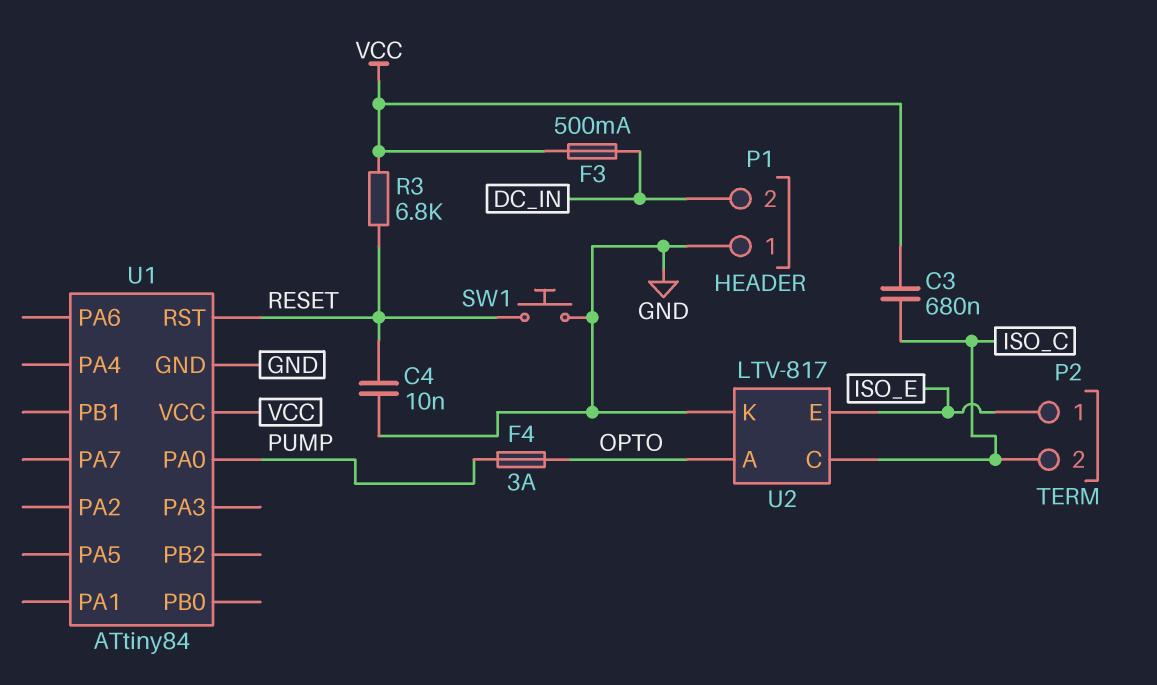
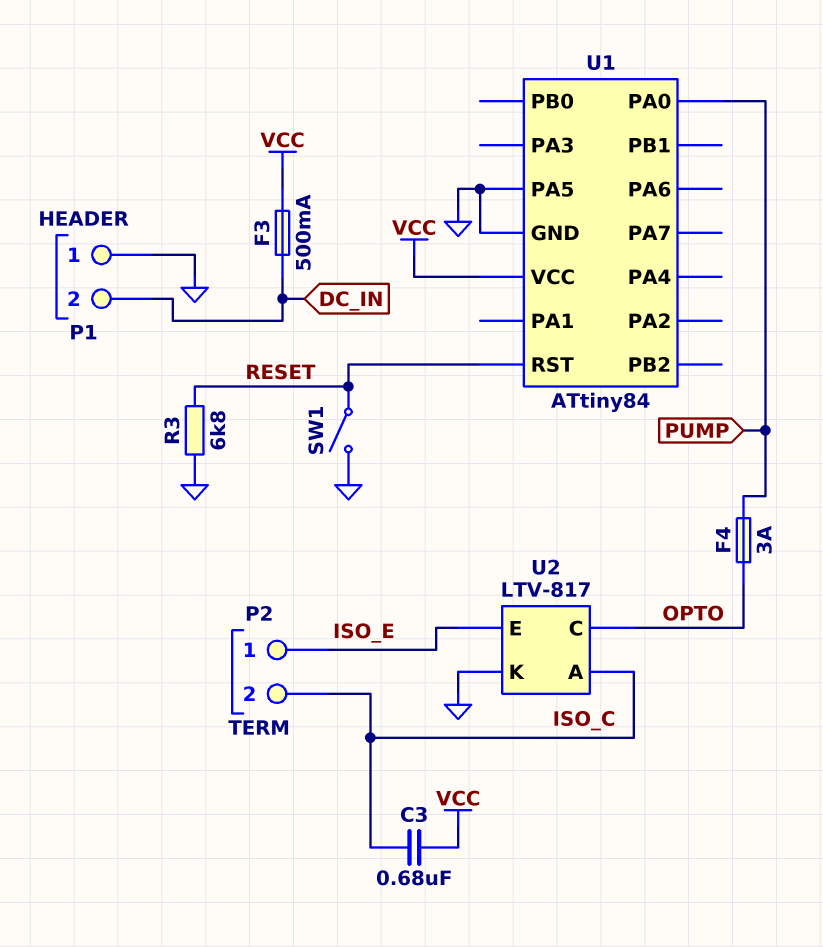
C4: 10nF (GND, RESET) -> none
R3: 6.8k (RESET, VCC) -> 6.8k (GND, RESET)
SW1: button (GND, RESET) -> switch (GND, RESET)
U1 pin PA5: none -> GND
U2 pin A: OPTO -> ISO_C
U2 pin C: ISO_C -> OPTO

